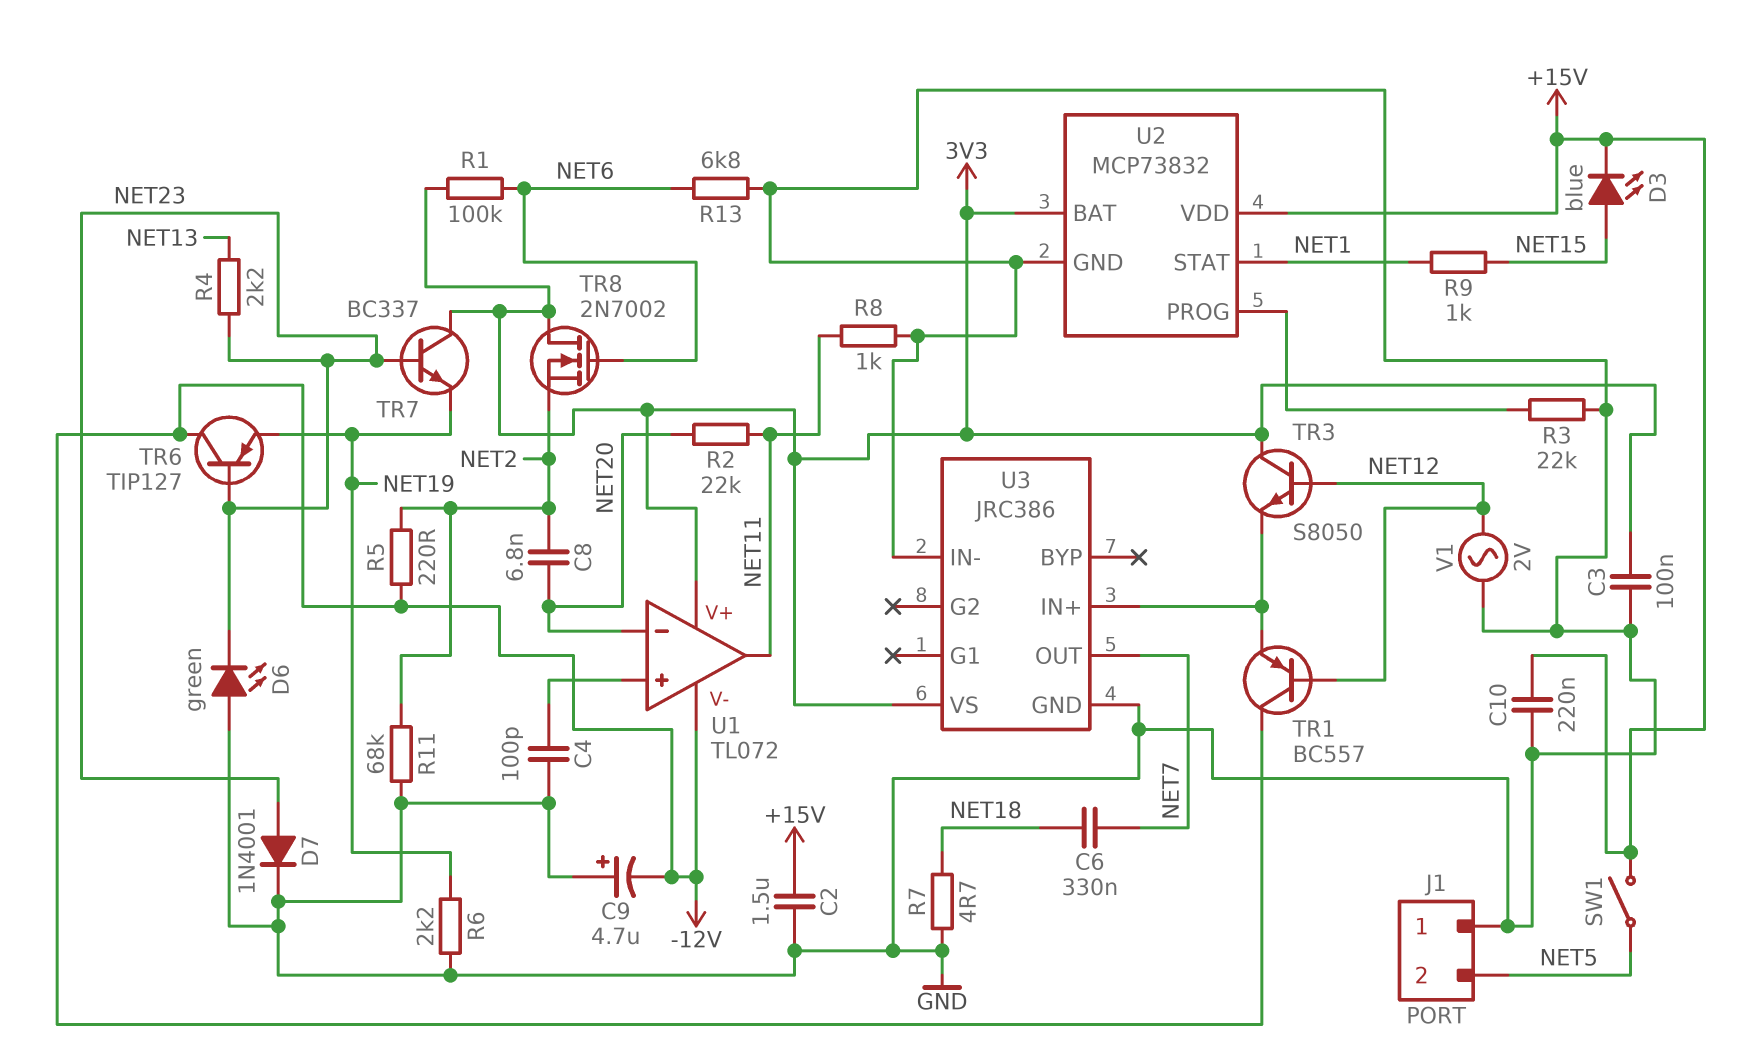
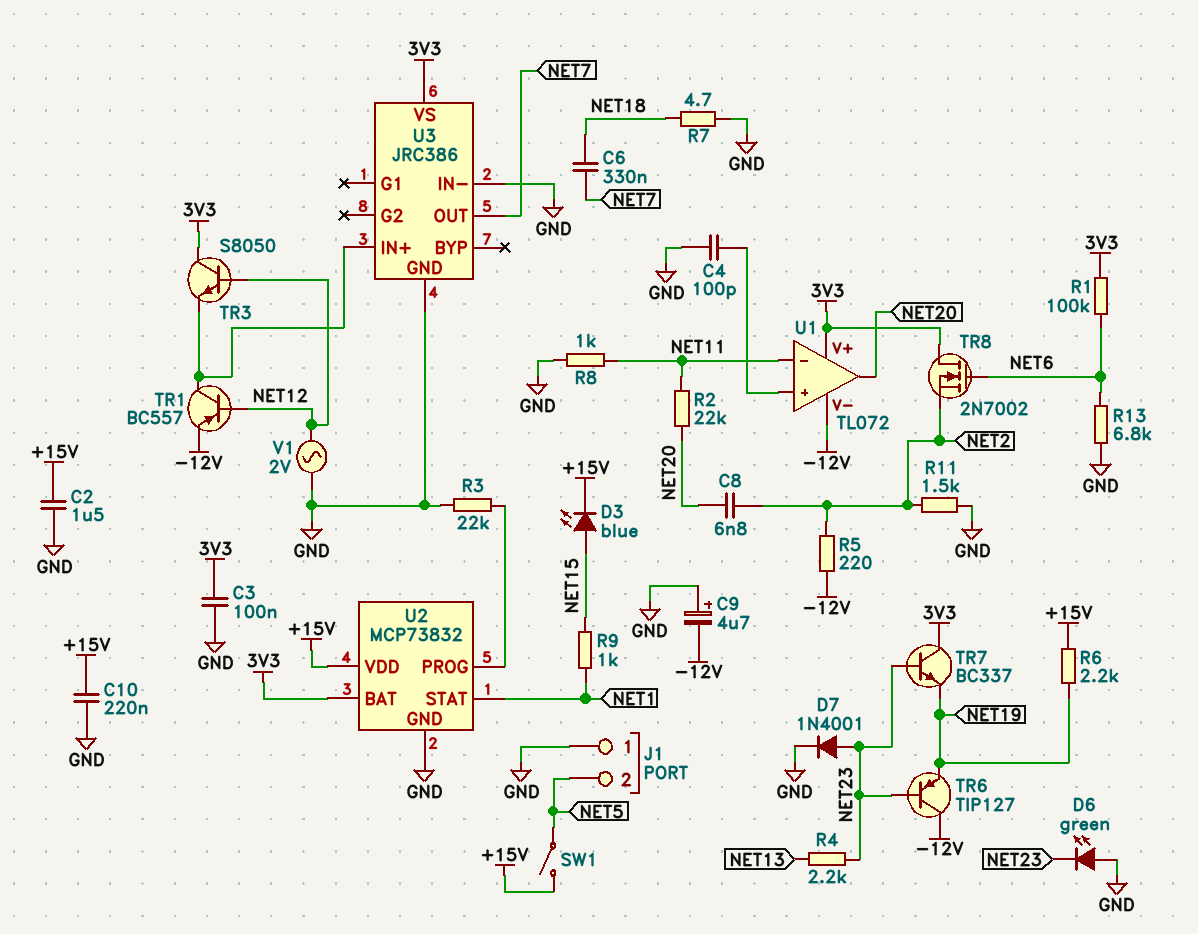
R6: 2.2k (GND, NET19) -> 2.2k (+15V, NET19)
R11: 68k (GND, NET2) -> 1.5k (GND, NET2)
TR1: PNP BC557 (B NET12, C -12V, E U3/IN+) -> PNP BC557 (B NET12, C U3/IN+, E -12V)
U1 pin in-: NET20 -> NET11
U1 pin out: NET11 -> NET20

